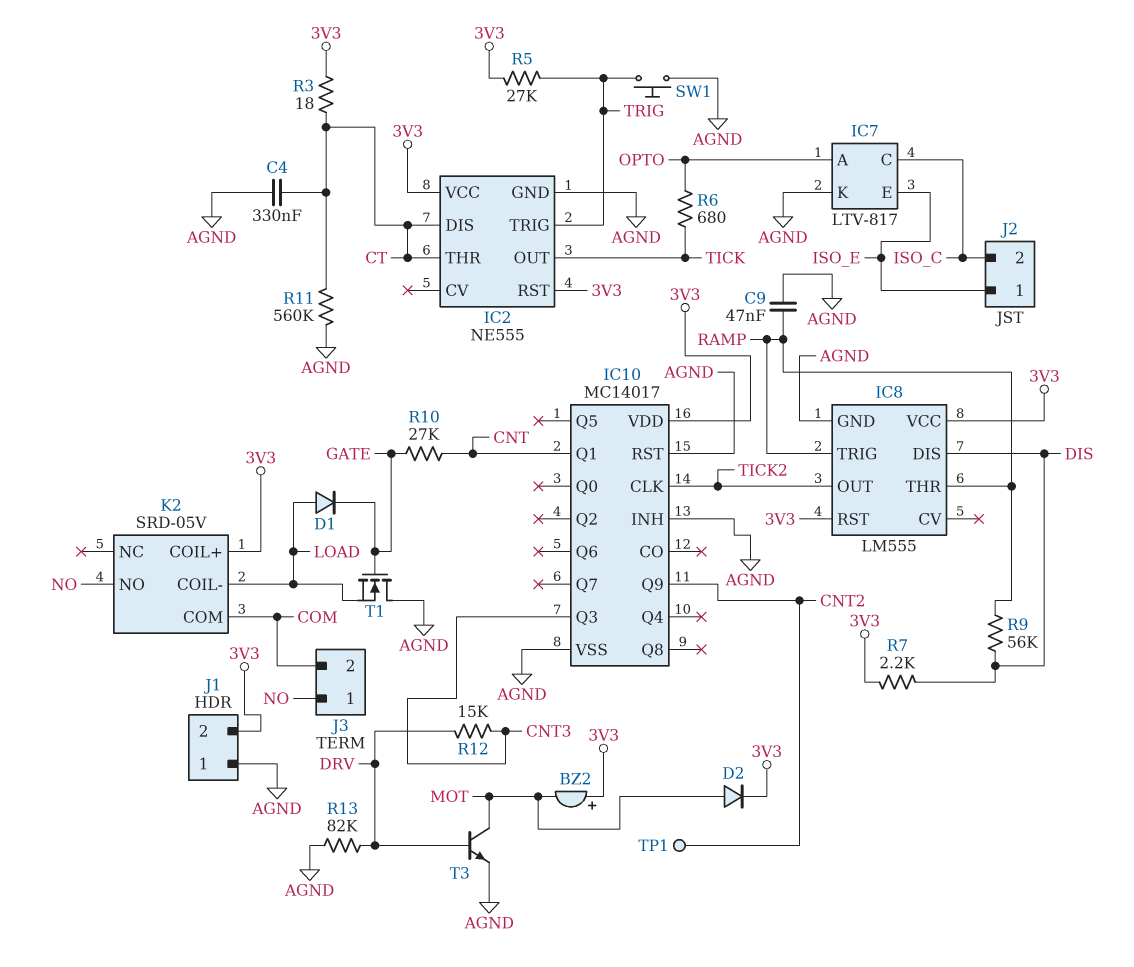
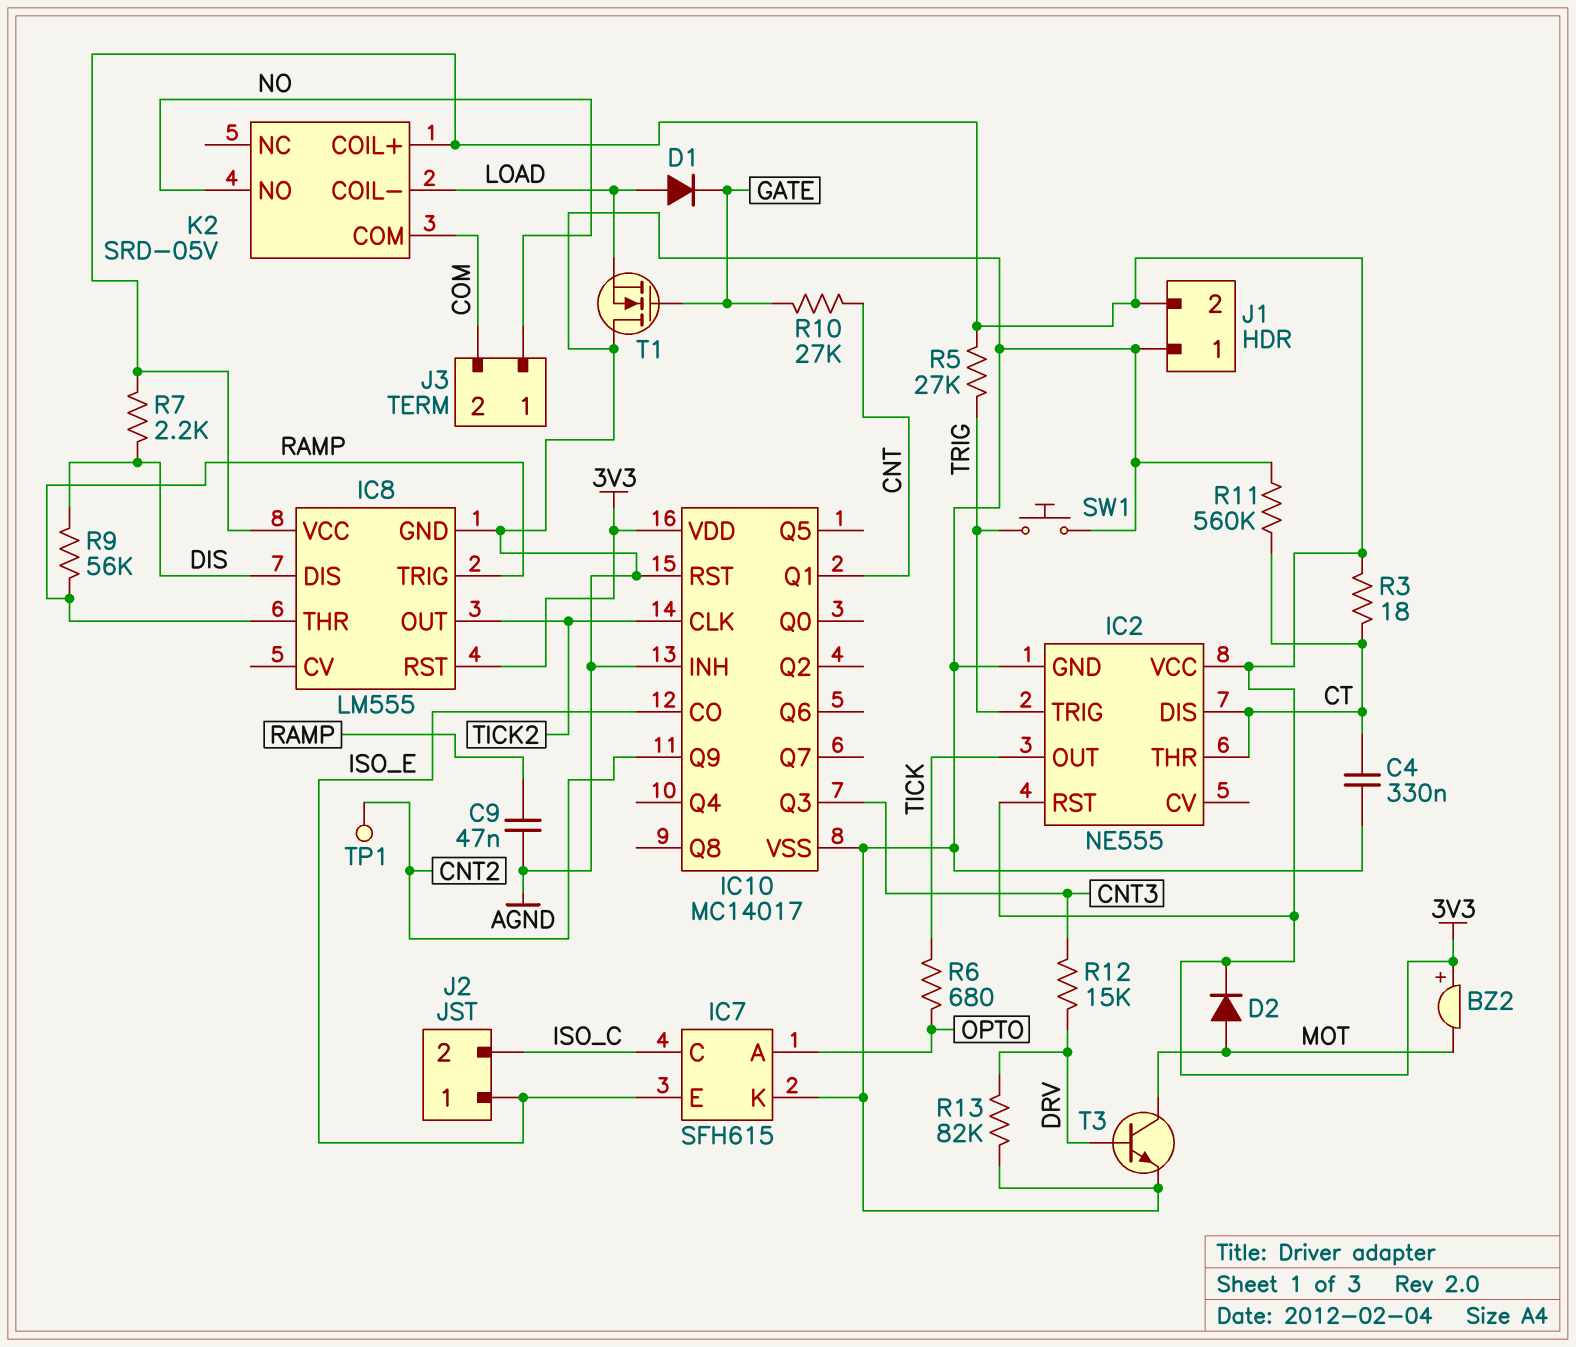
IC7: LTV-817 -> SFH615
IC10 pin CO: none -> ISO_E

